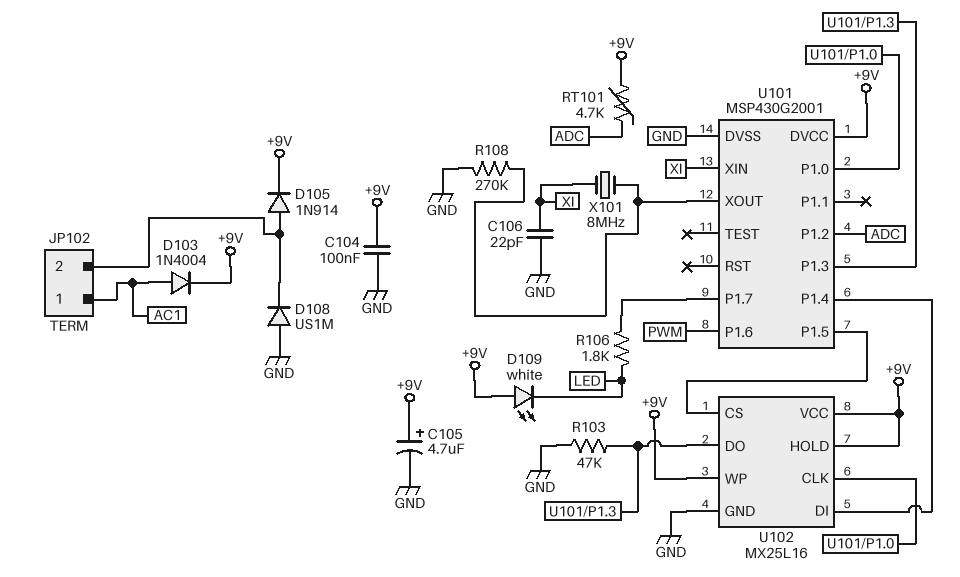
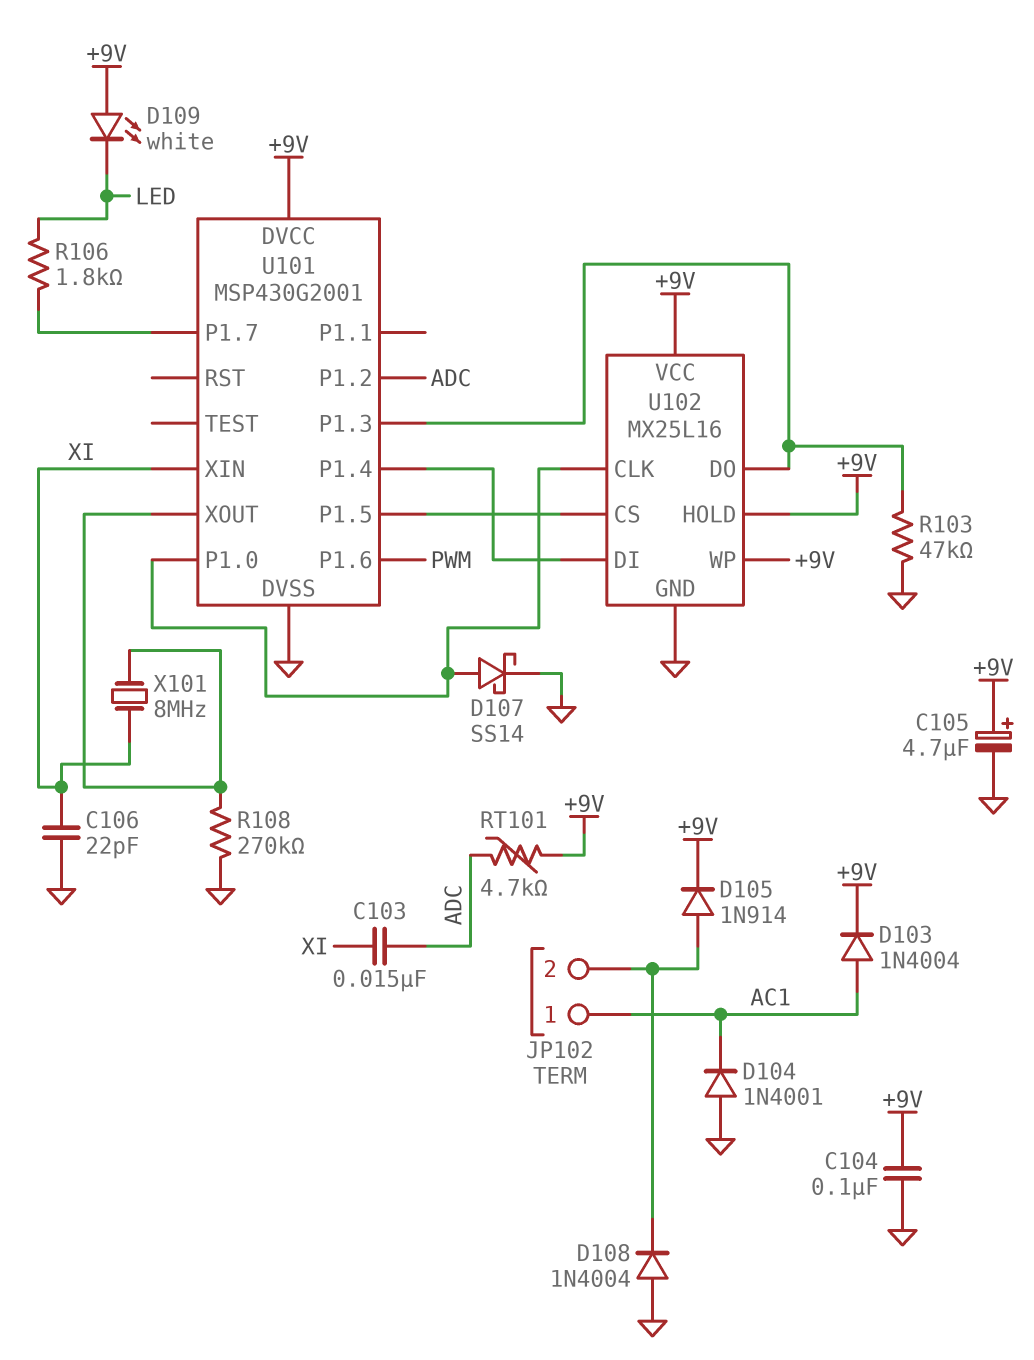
C103: none -> 15nF (ADC, XI)
D104: none -> diode 1N4001 (A GND, K AC1)
D107: none -> schottky SS14 (A U101/P1.0, K GND)
D108: diode US1M (A GND, K JP102/2) -> diode 1N4004 (A GND, K JP102/2)

